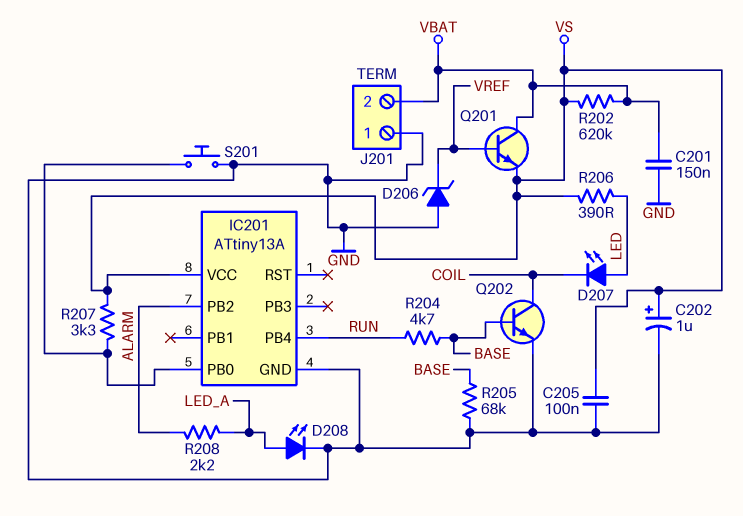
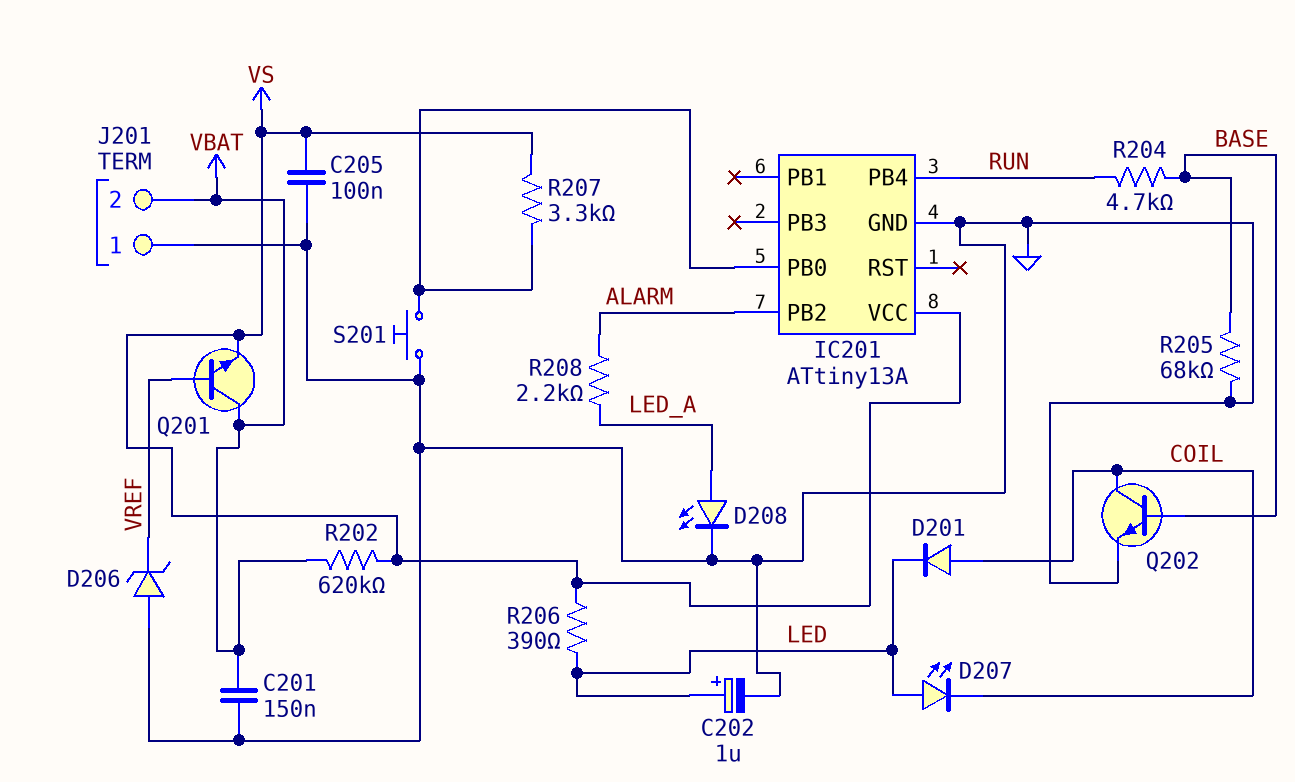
C202: 1uF (plus VS, minus GND) -> 1uF (plus LED, minus GND)
D201: none -> diode (A COIL, K LED)

